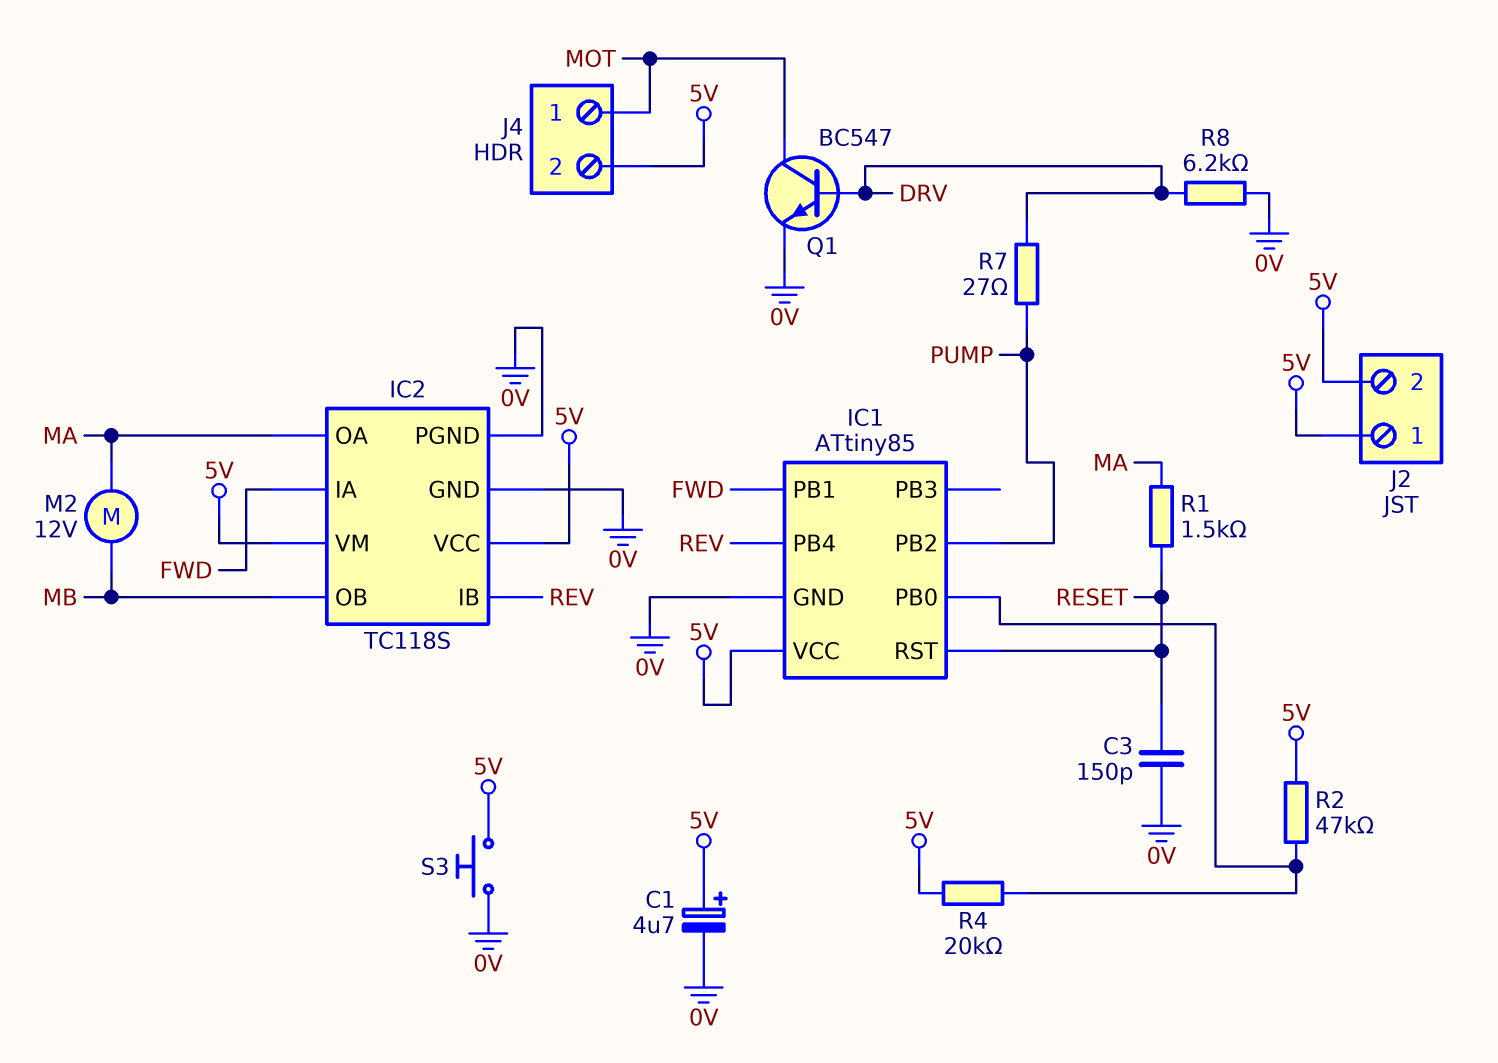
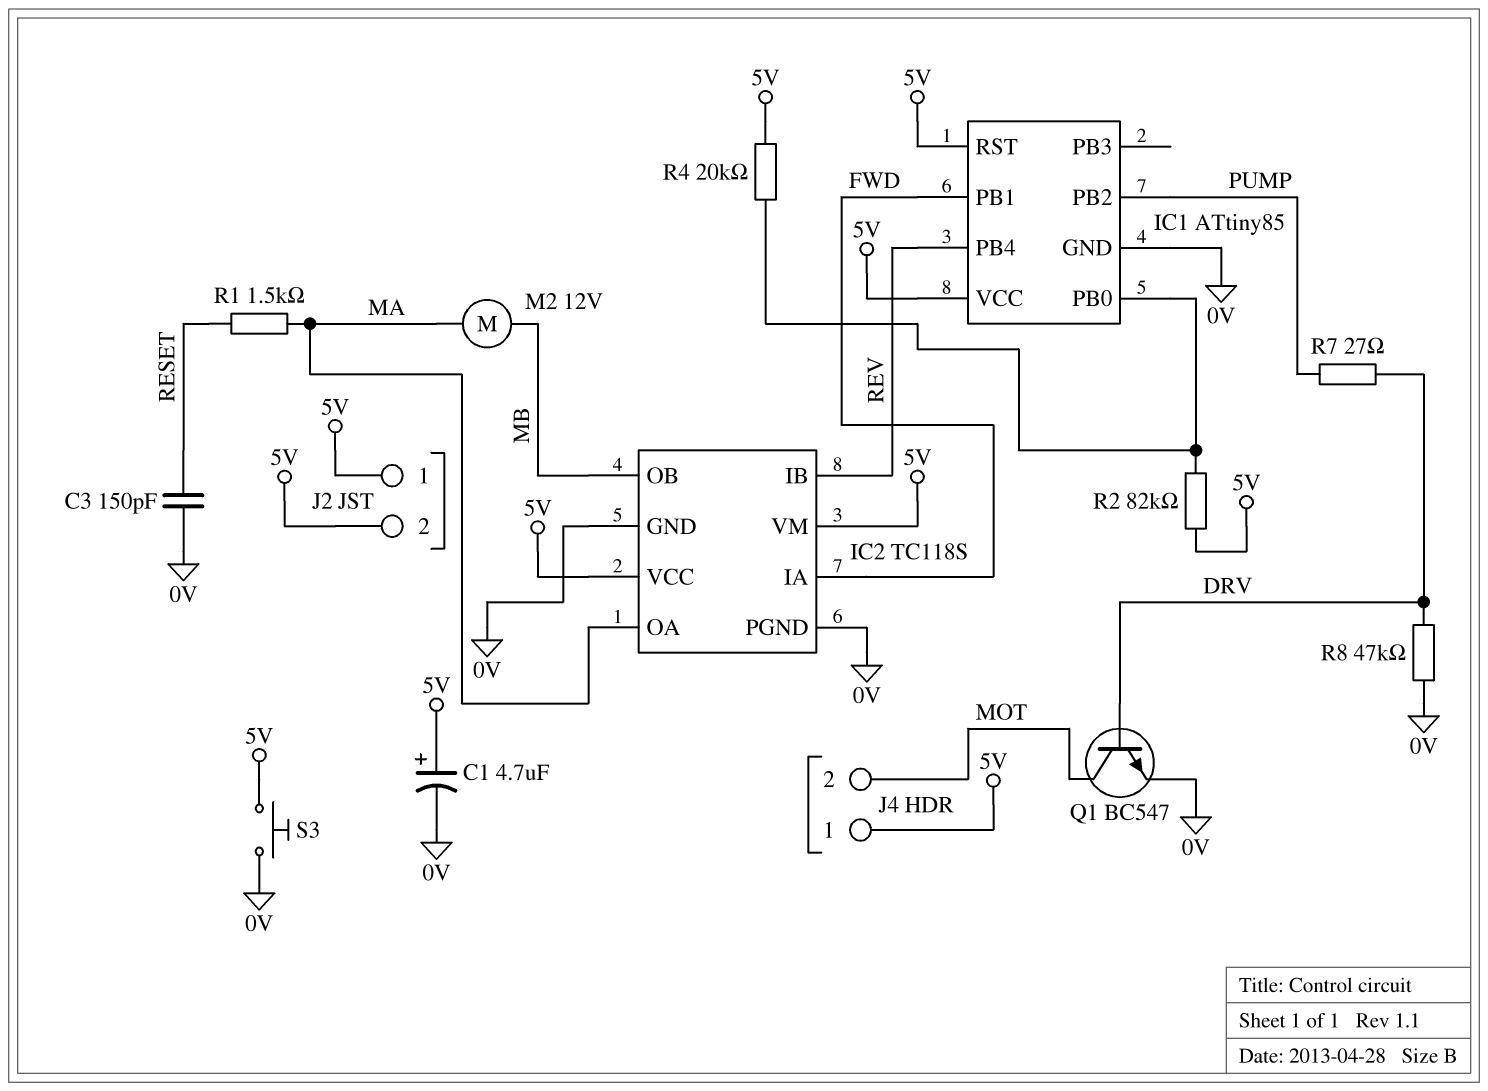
IC1 pin RST: RESET -> 5V
J4 pin 1: MOT -> 5V
J4 pin 2: 5V -> MOT
R2: 47k (5V, IC1/PB0) -> 82k (5V, IC1/PB0)
R8: 6.2k (0V, DRV) -> 47k (0V, DRV)

